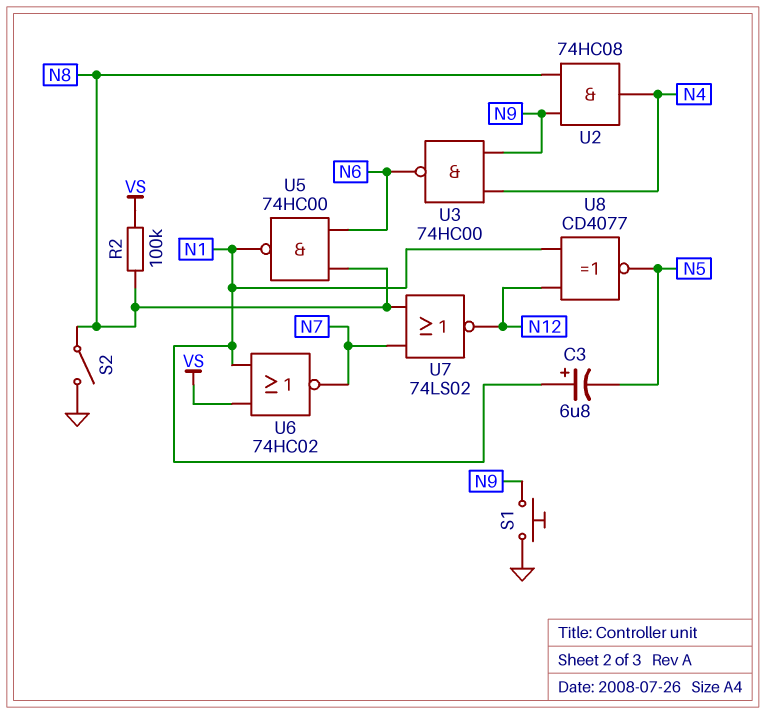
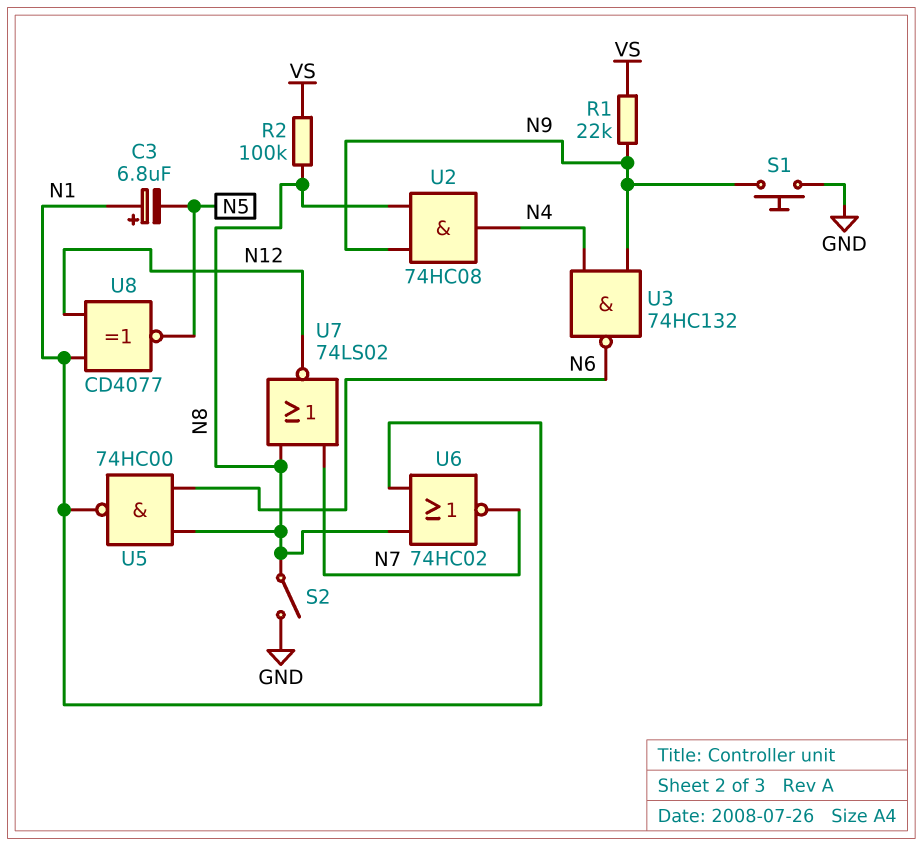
R1: none -> 22k (N9, VS)
U3: NAND 74HC00 (in N4, in N9, out N6) -> NAND 74HC132 (in N4, in N9, out N6)
U6: NOR 74HC02 (in N1, in VS, out N7) -> NOR 74HC02 (in N1, in N8, out N7)

